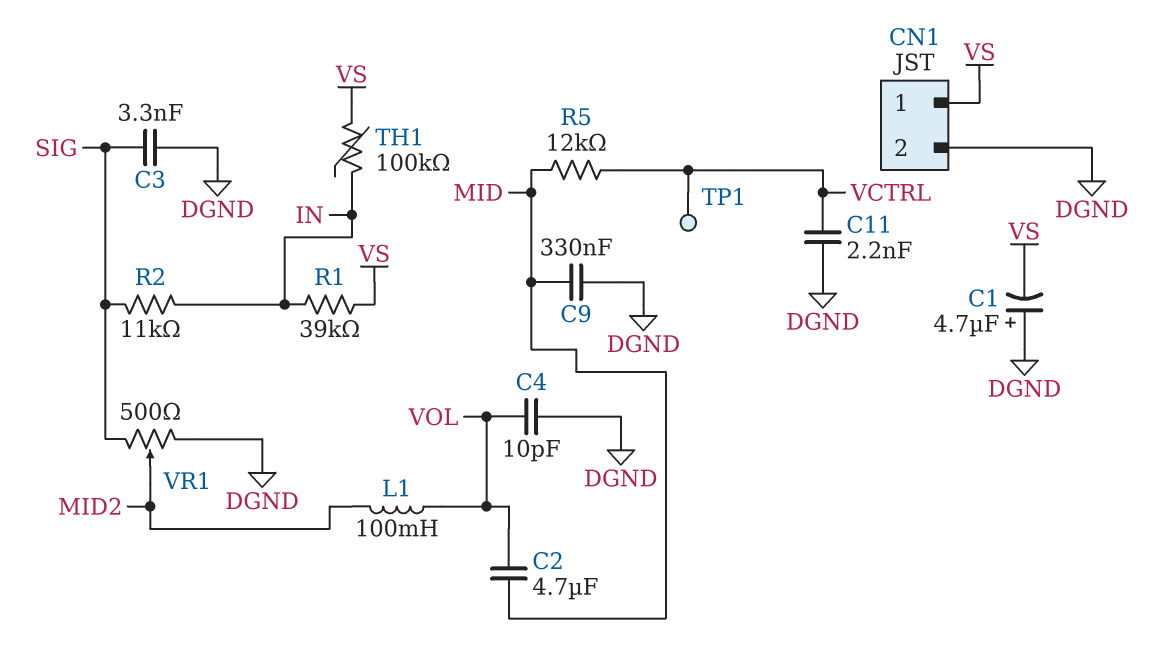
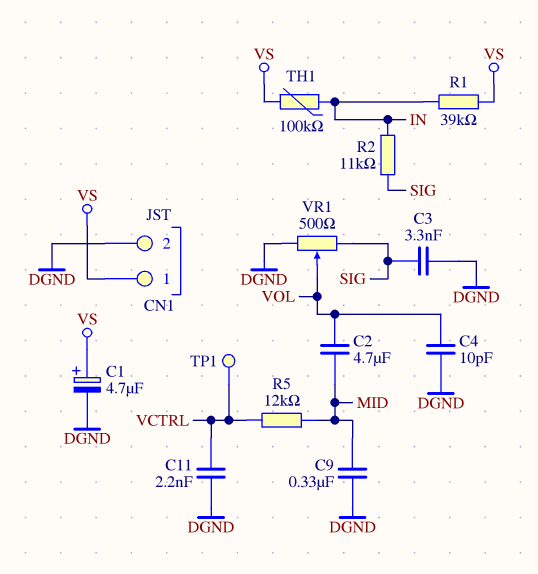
C1: 4.7uF (plus DGND, minus VS) -> 4.7uF (plus VS, minus DGND)
L1: 100mH (MID2, VOL) -> none
VR1: 500 (DGND, SIG, wiper MID2) -> 500 (DGND, SIG, wiper VOL)

